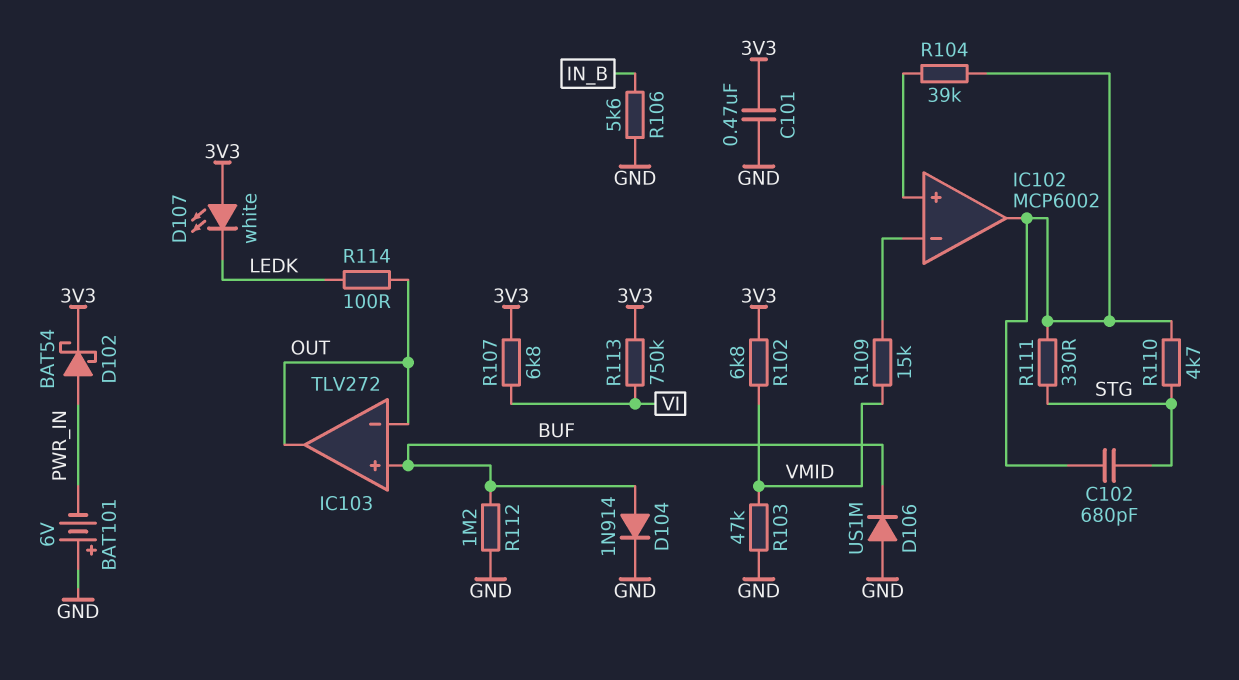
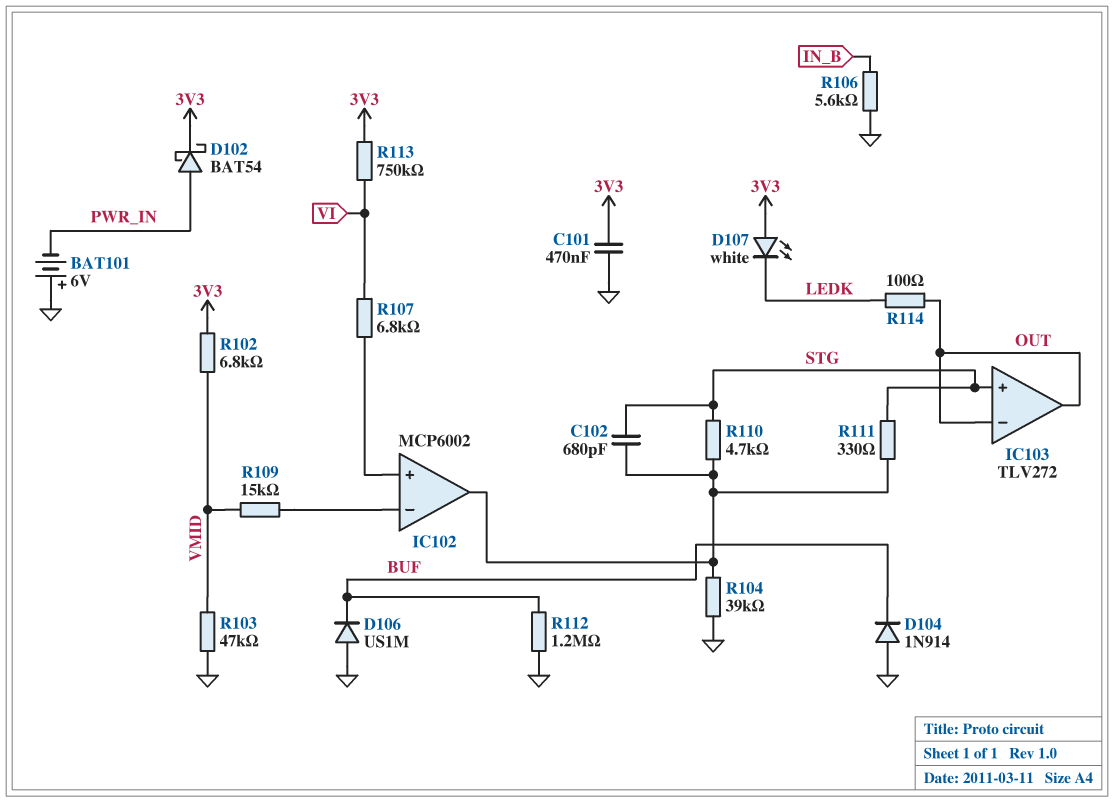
D104: diode 1N914 (A BUF, K GND) -> diode 1N914 (A GND, K BUF)
IC103 pin in+: BUF -> STG
R104: 39k (IC102/in+, IC102/out) -> 39k (GND, IC102/out)
R107: 6.8k (3V3, VI) -> 6.8k (IC102/in+, VI)

